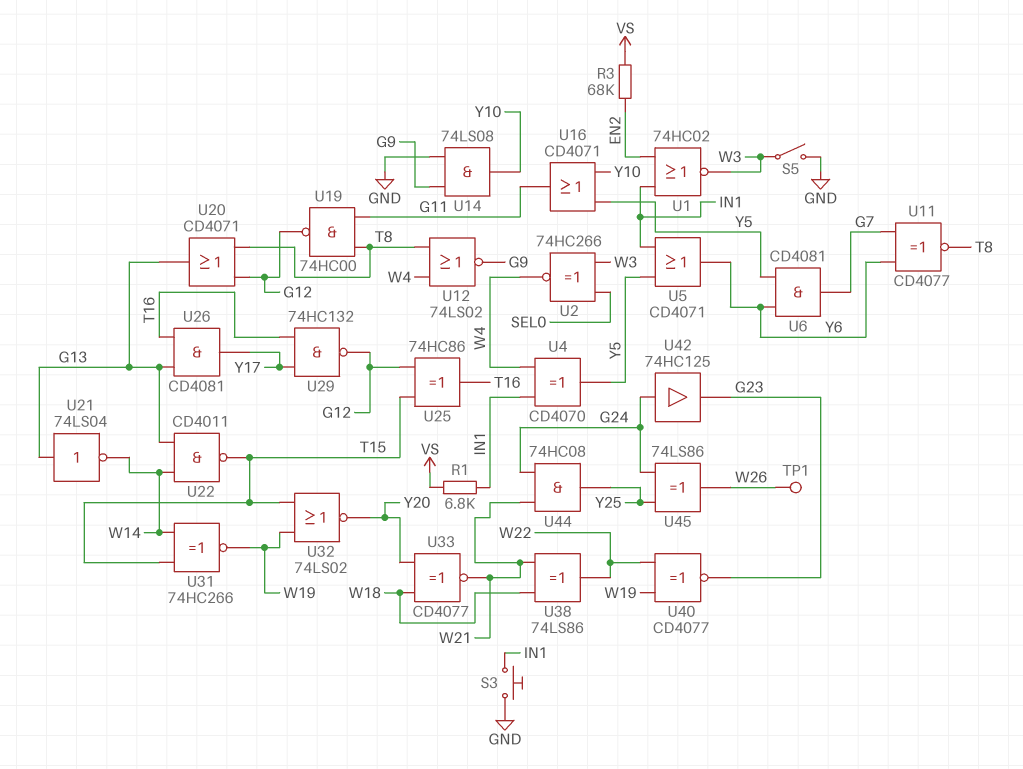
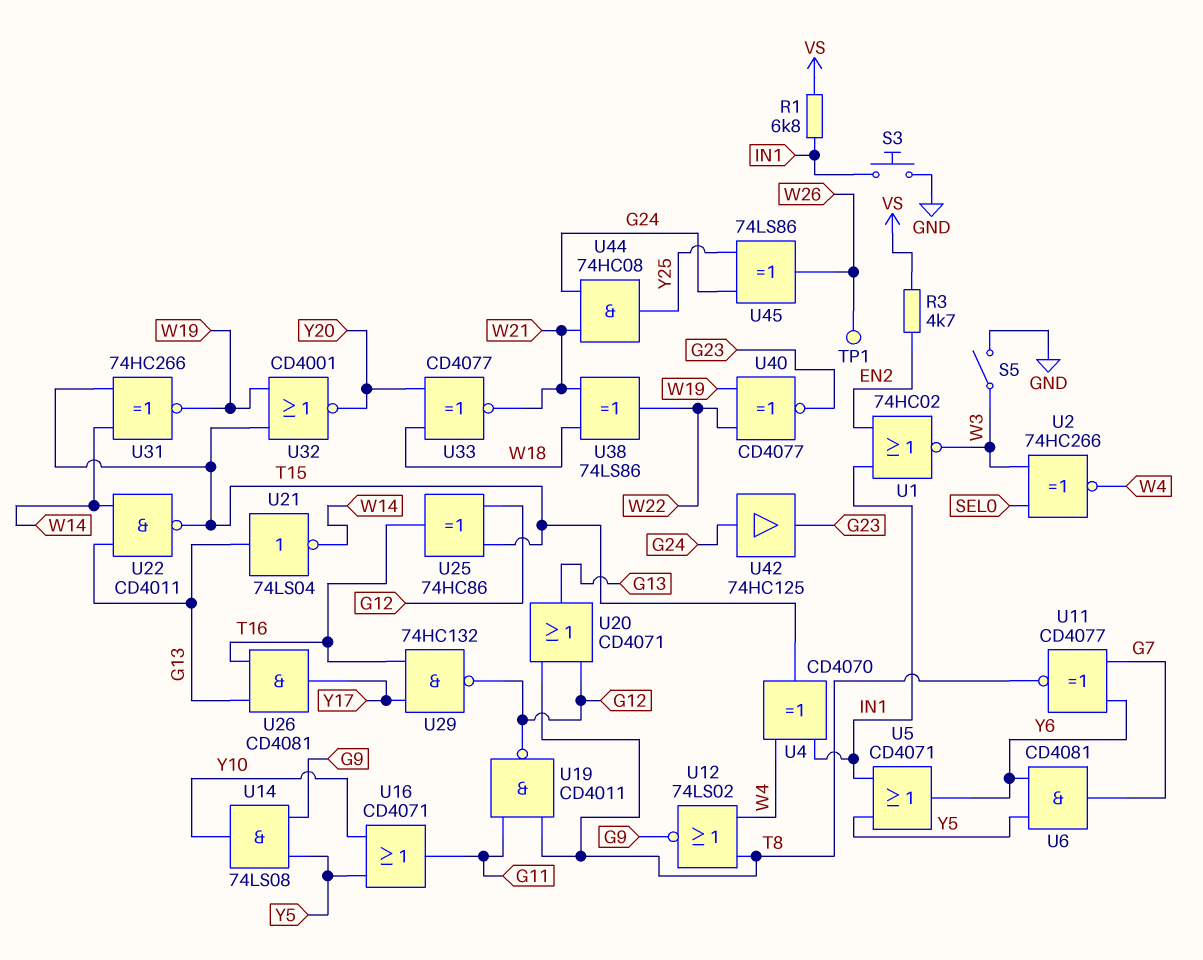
R3: 68k (EN2, VS) -> 4.7k (EN2, VS)
U4: XOR CD4070 (in IN1, in W4, out Y5) -> XOR CD4070 (in IN1, in W4, out T15)
U14: AND 74LS08 (in G9, in GND, out Y10) -> AND 74LS08 (in G9, in Y5, out Y10)
U19: NAND 74HC00 (in G11, in T8, out G12) -> NAND CD4011 (in G11, in T8, out G12)
U32: NOR 74LS02 (in T15, in W19, out Y20) -> NOR CD4001 (in T15, in W19, out Y20)

